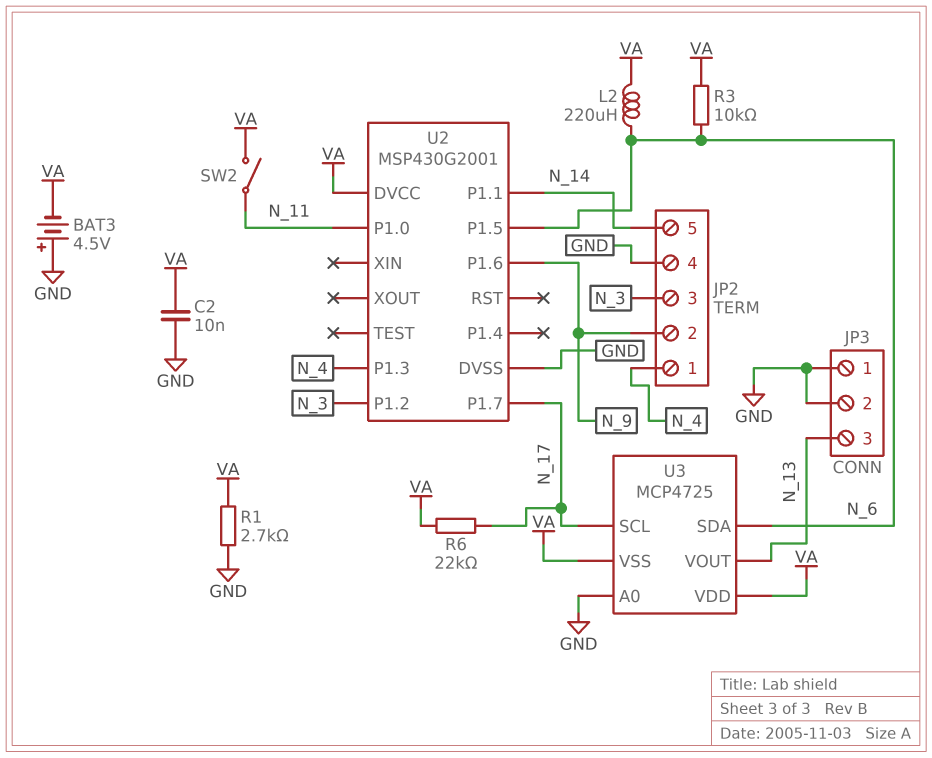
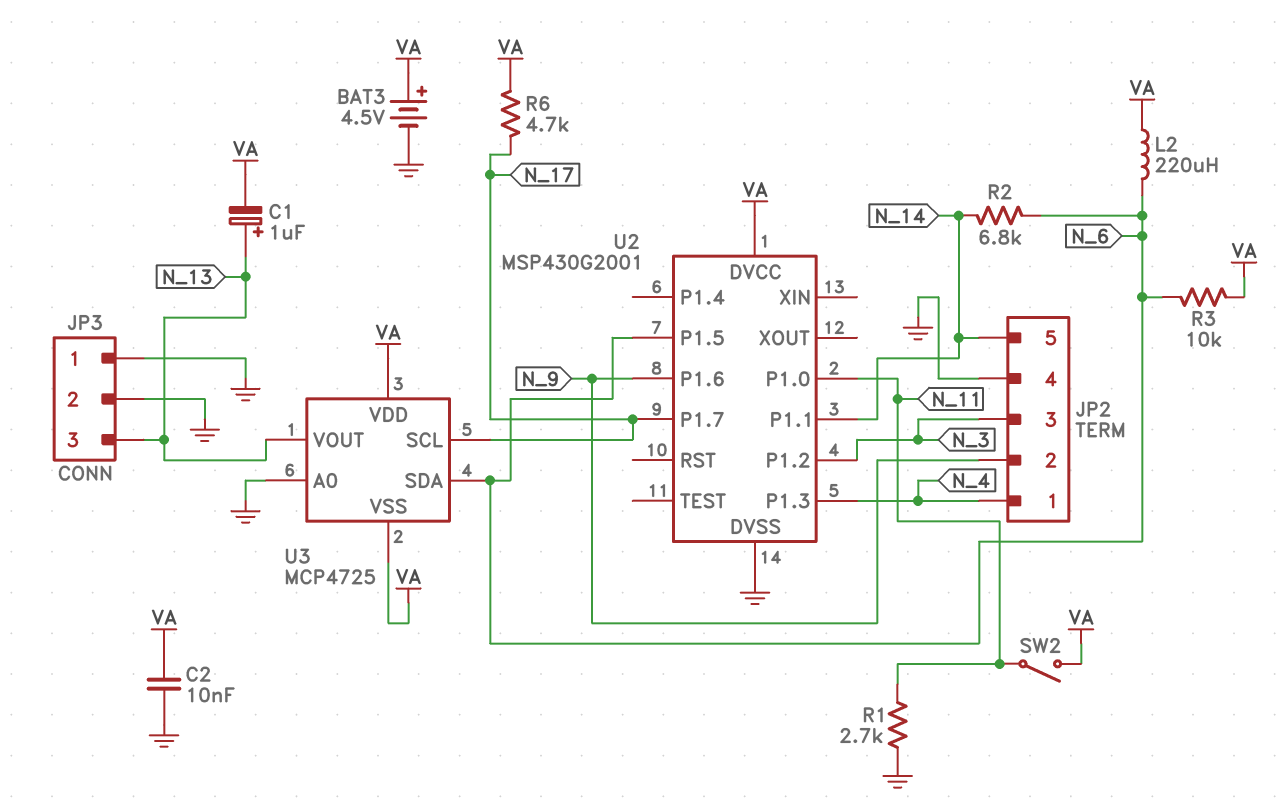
BAT3: 4.5V (plus GND, minus VA) -> 4.5V (plus VA, minus GND)
C1: none -> 1uF (plus N_13, minus VA)
R1: 2.7k (GND, VA) -> 2.7k (GND, N_11)
R2: none -> 6.8k (N_6, N_14)
R6: 22k (N_17, VA) -> 4.7k (N_17, VA)

